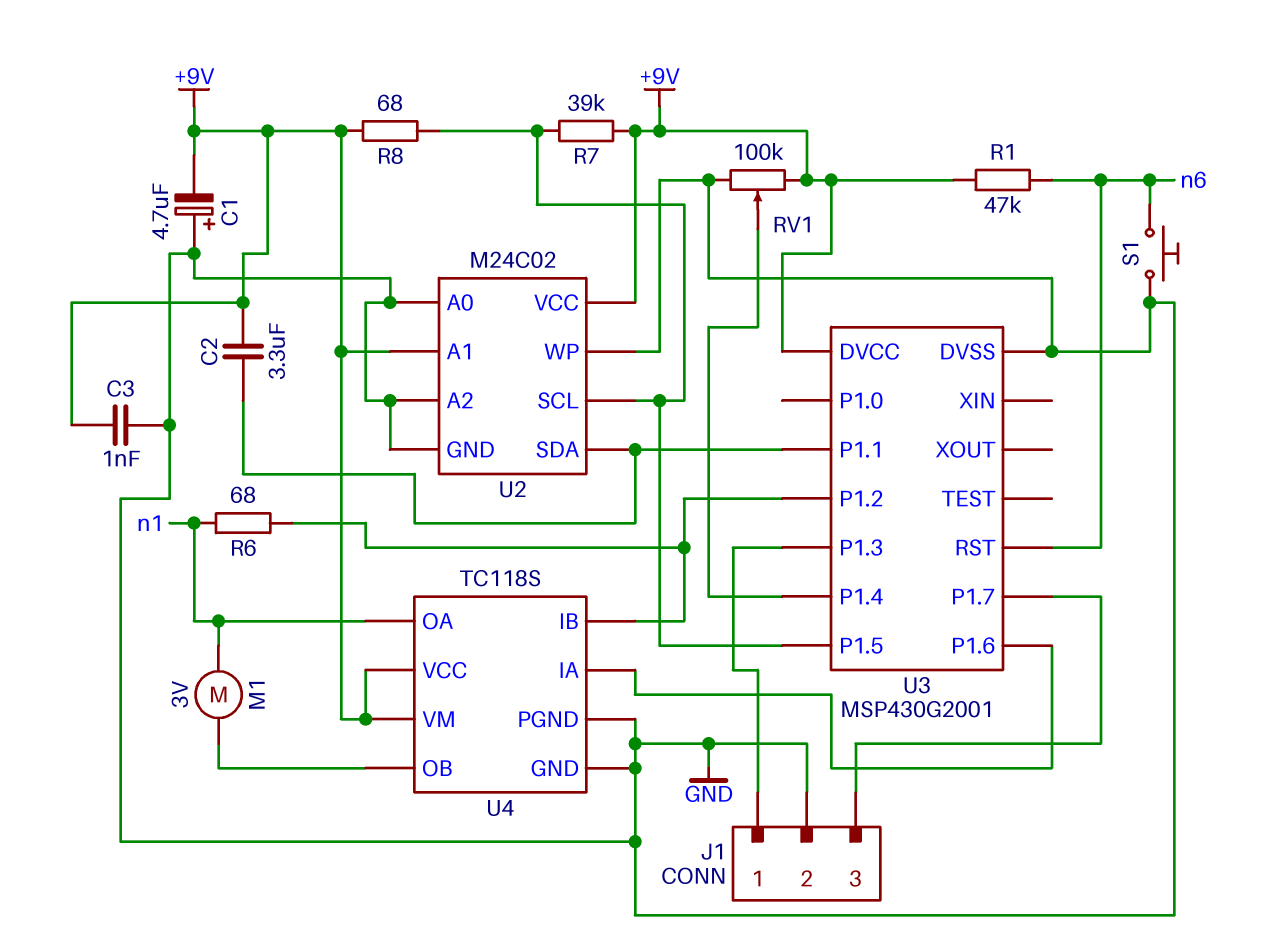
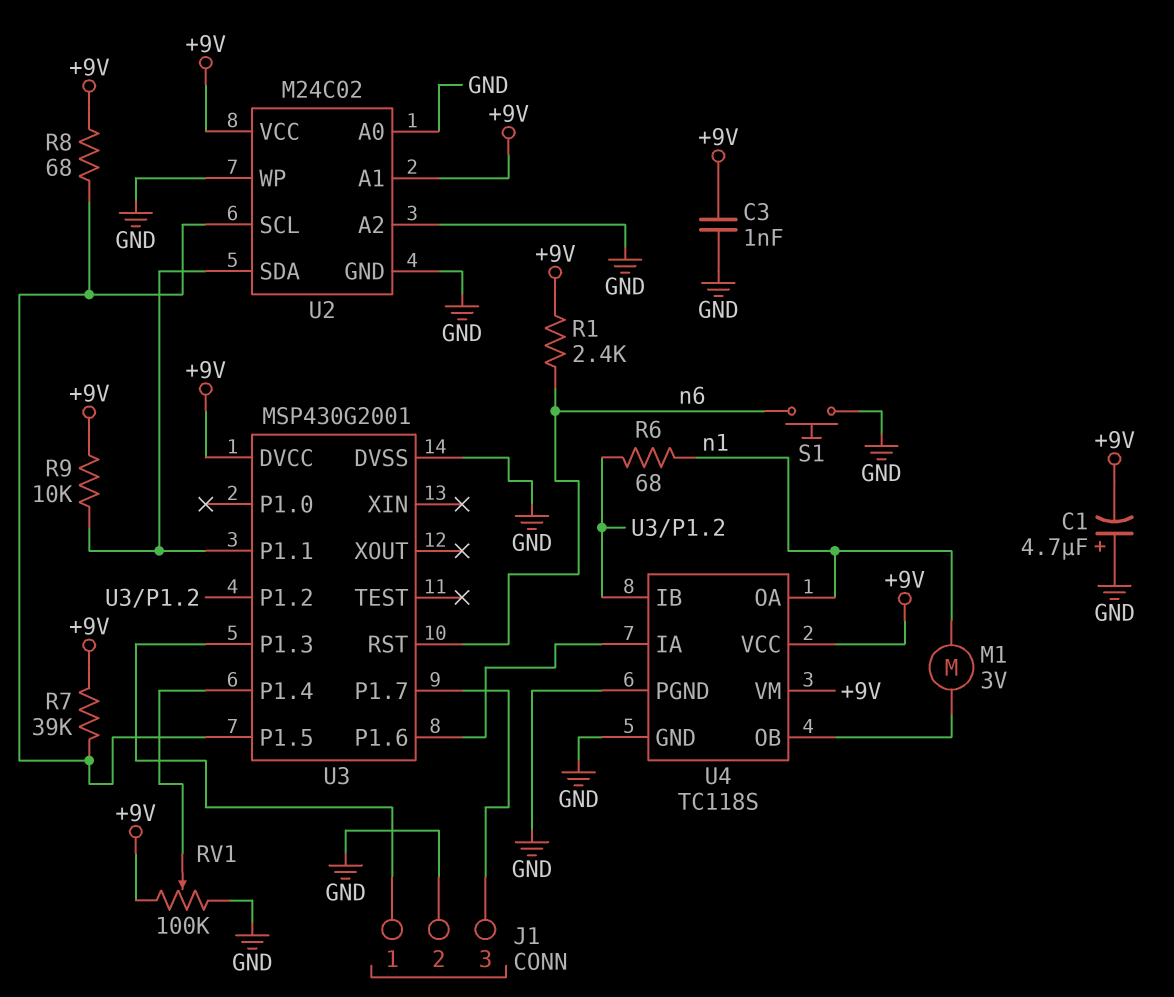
C2: 3.3uF (+9V, U2/SDA) -> none
R1: 47k (+9V, n6) -> 2.4k (+9V, n6)
R9: none -> 10k (+9V, U2/SDA)

